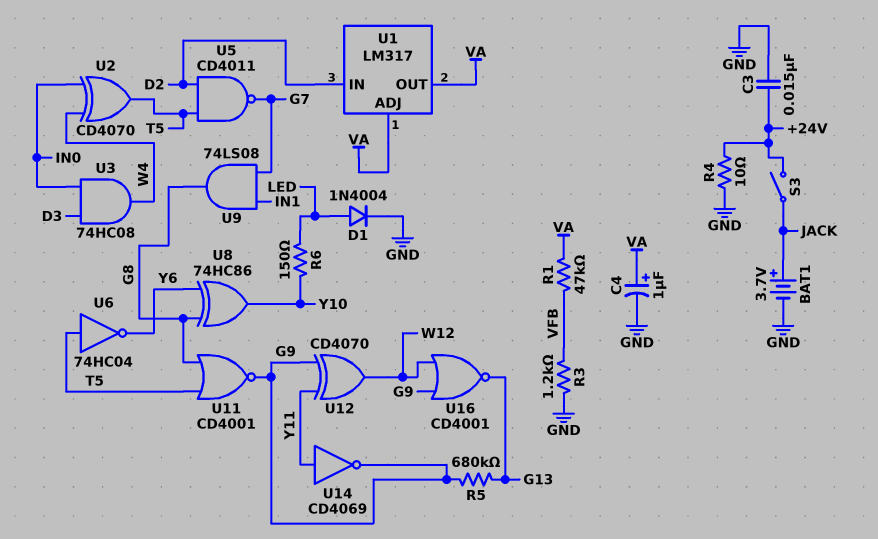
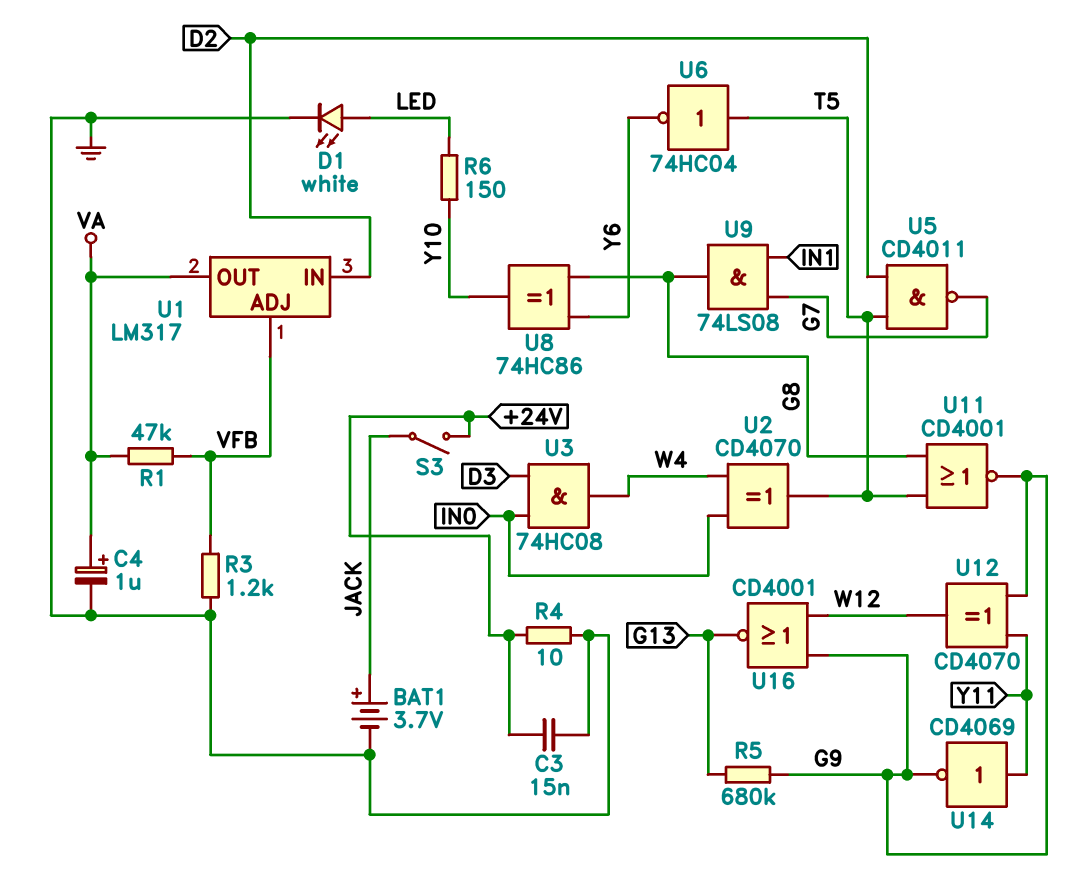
D1: diode 1N4004 (A LED, K GND) -> LED white (A LED, K GND)
U1 pin ADJ: VA -> VFB

